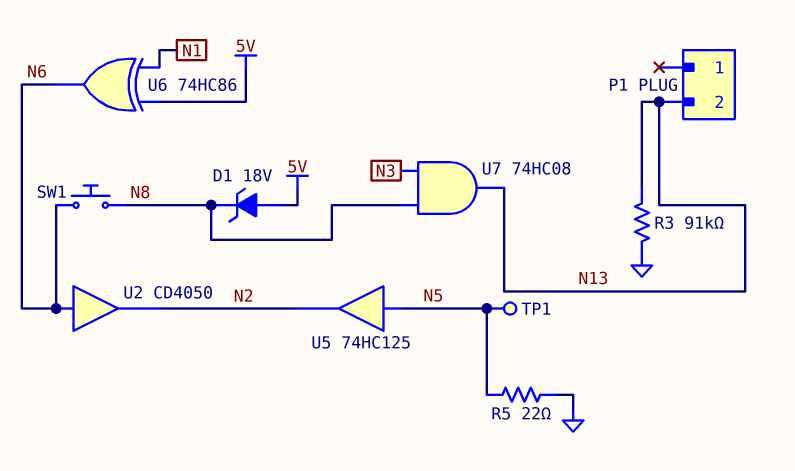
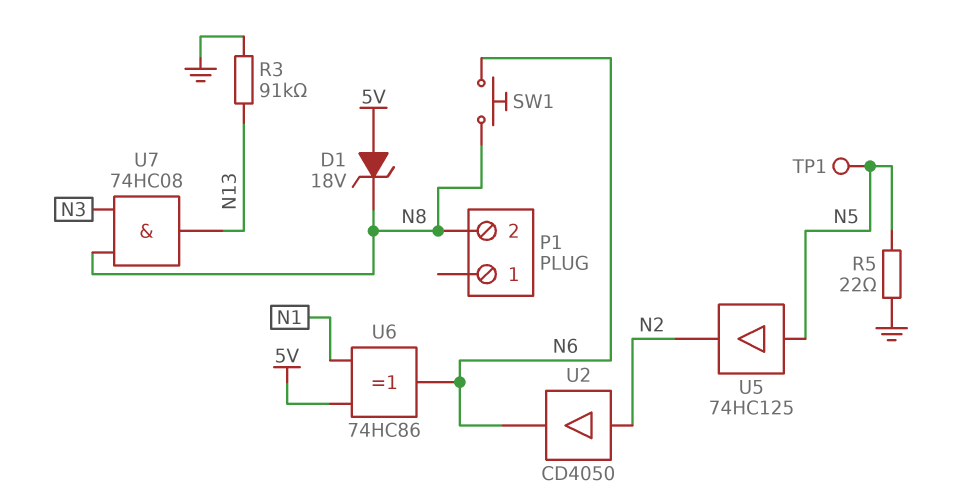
P1 pin 2: N13 -> N8
U2: buffer CD4050 (in N6, out N2) -> buffer CD4050 (in N2, out N6)

